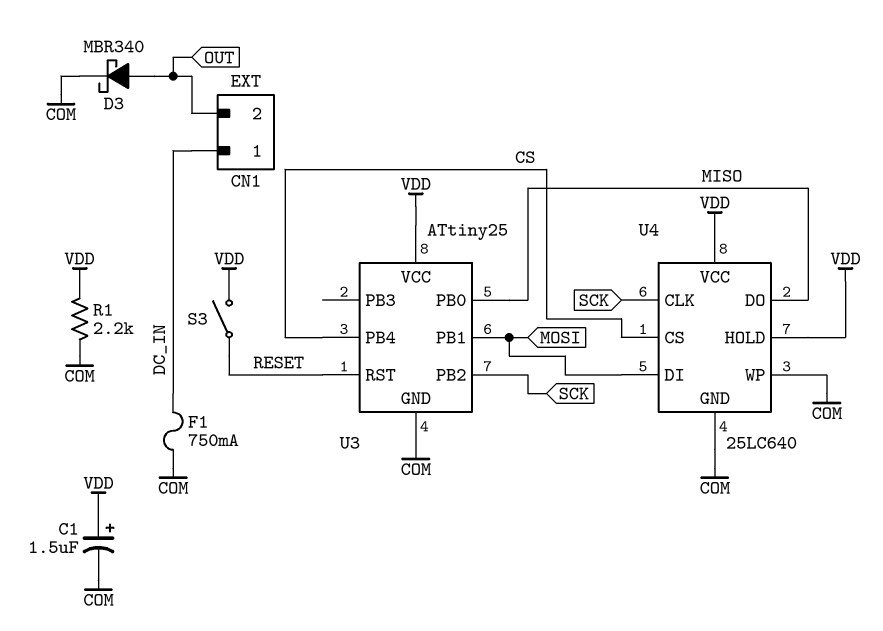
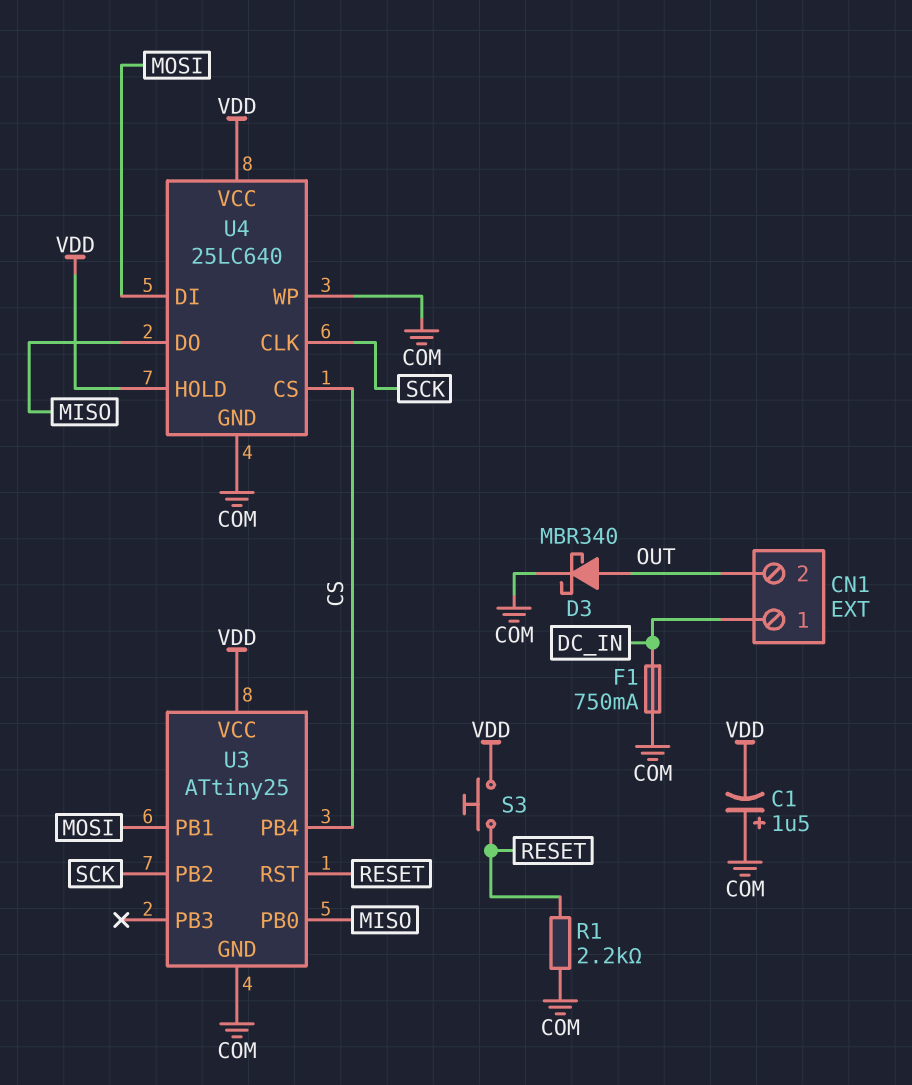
C1: 1.5uF (plus VDD, minus COM) -> 1.5uF (plus COM, minus VDD)
R1: 2.2k (COM, VDD) -> 2.2k (COM, RESET)
S3: switch (RESET, VDD) -> button (RESET, VDD)

